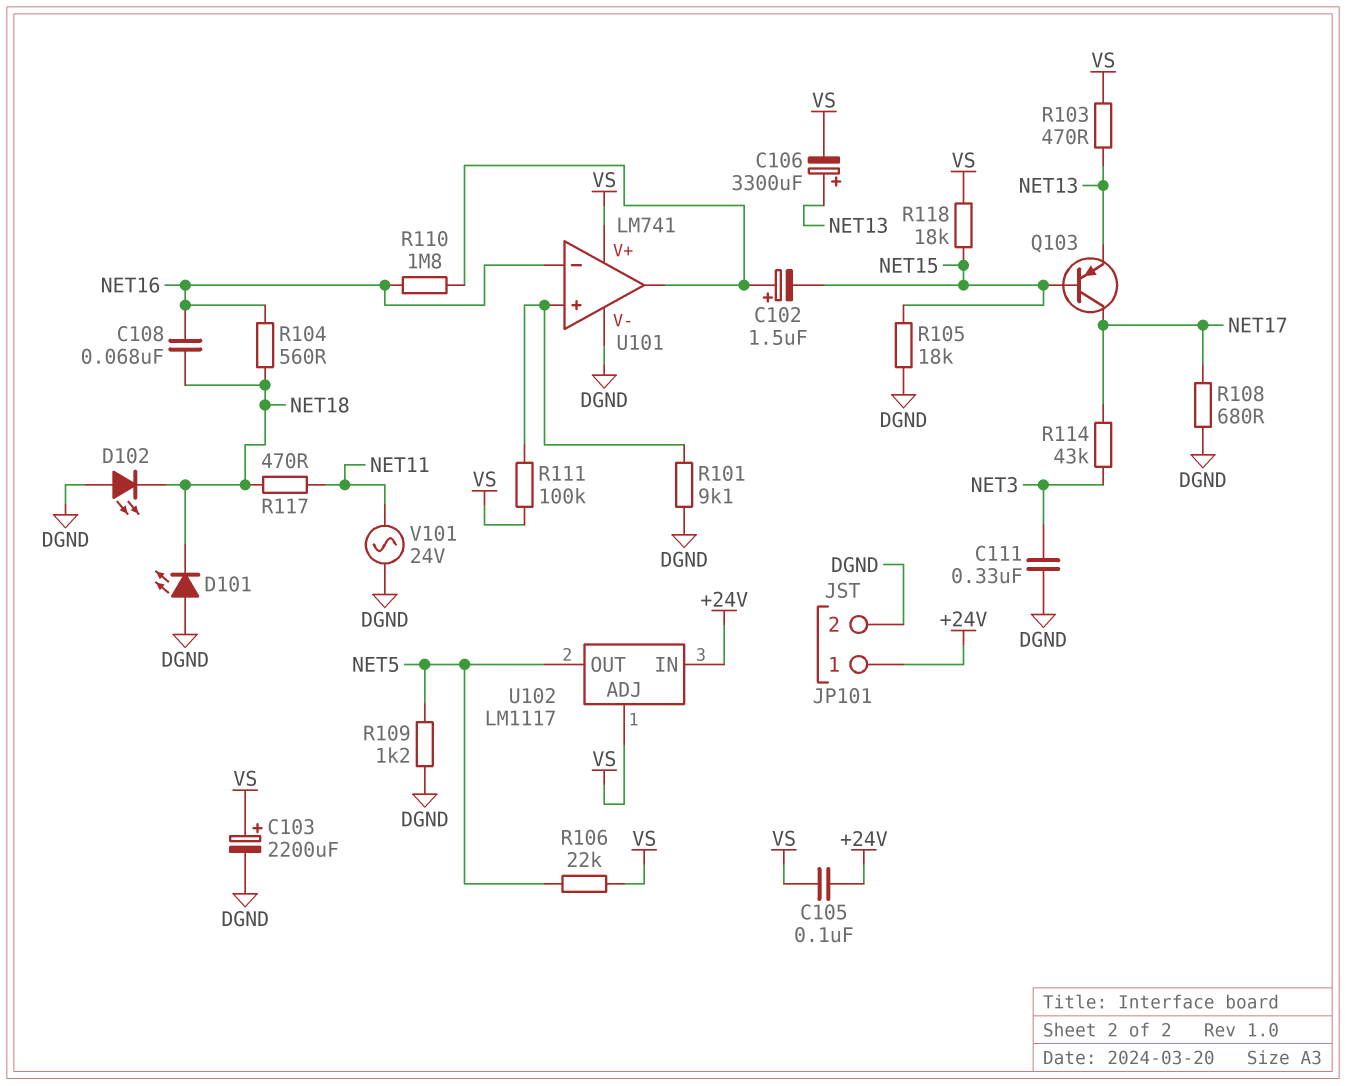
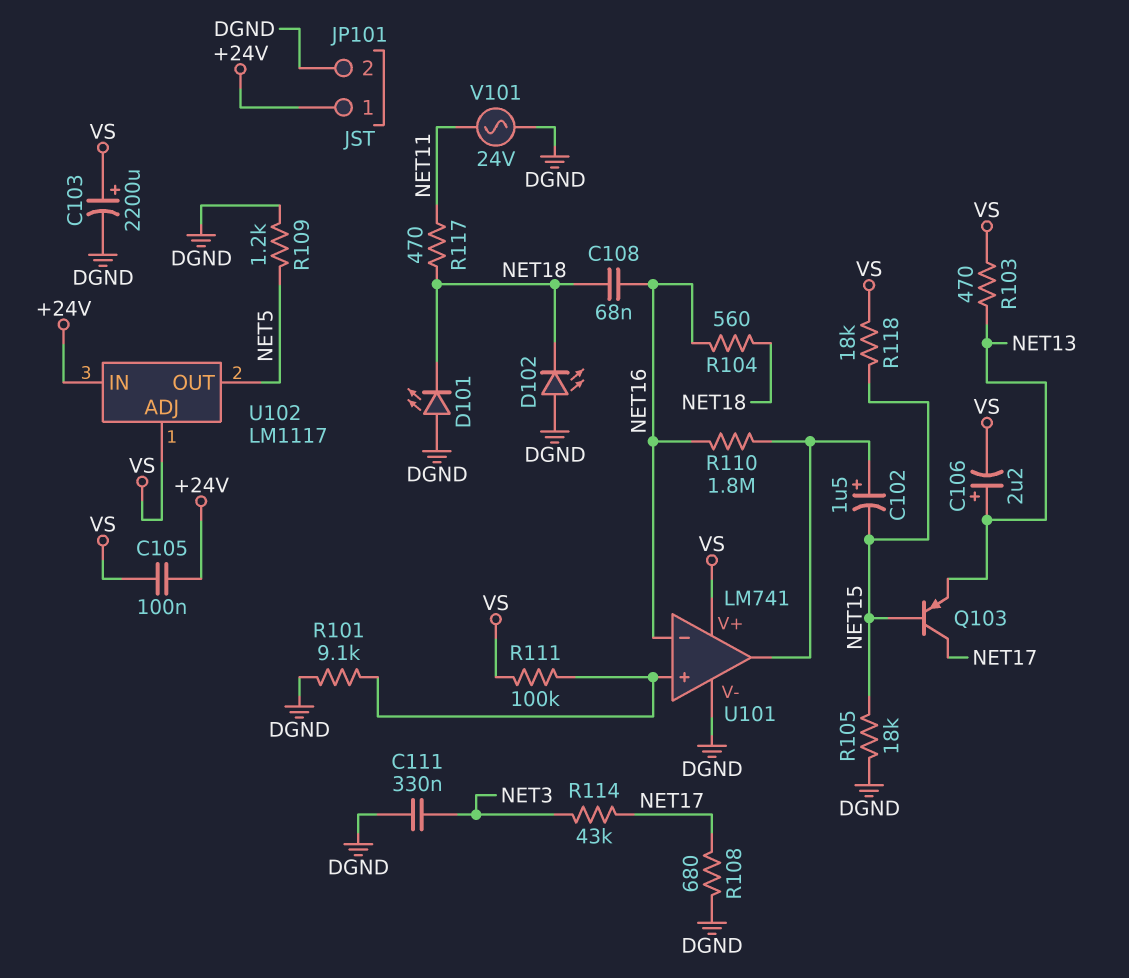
C106: 3300uF (plus NET13, minus VS) -> 2.2uF (plus NET13, minus VS)
R106: 22k (NET5, VS) -> none

